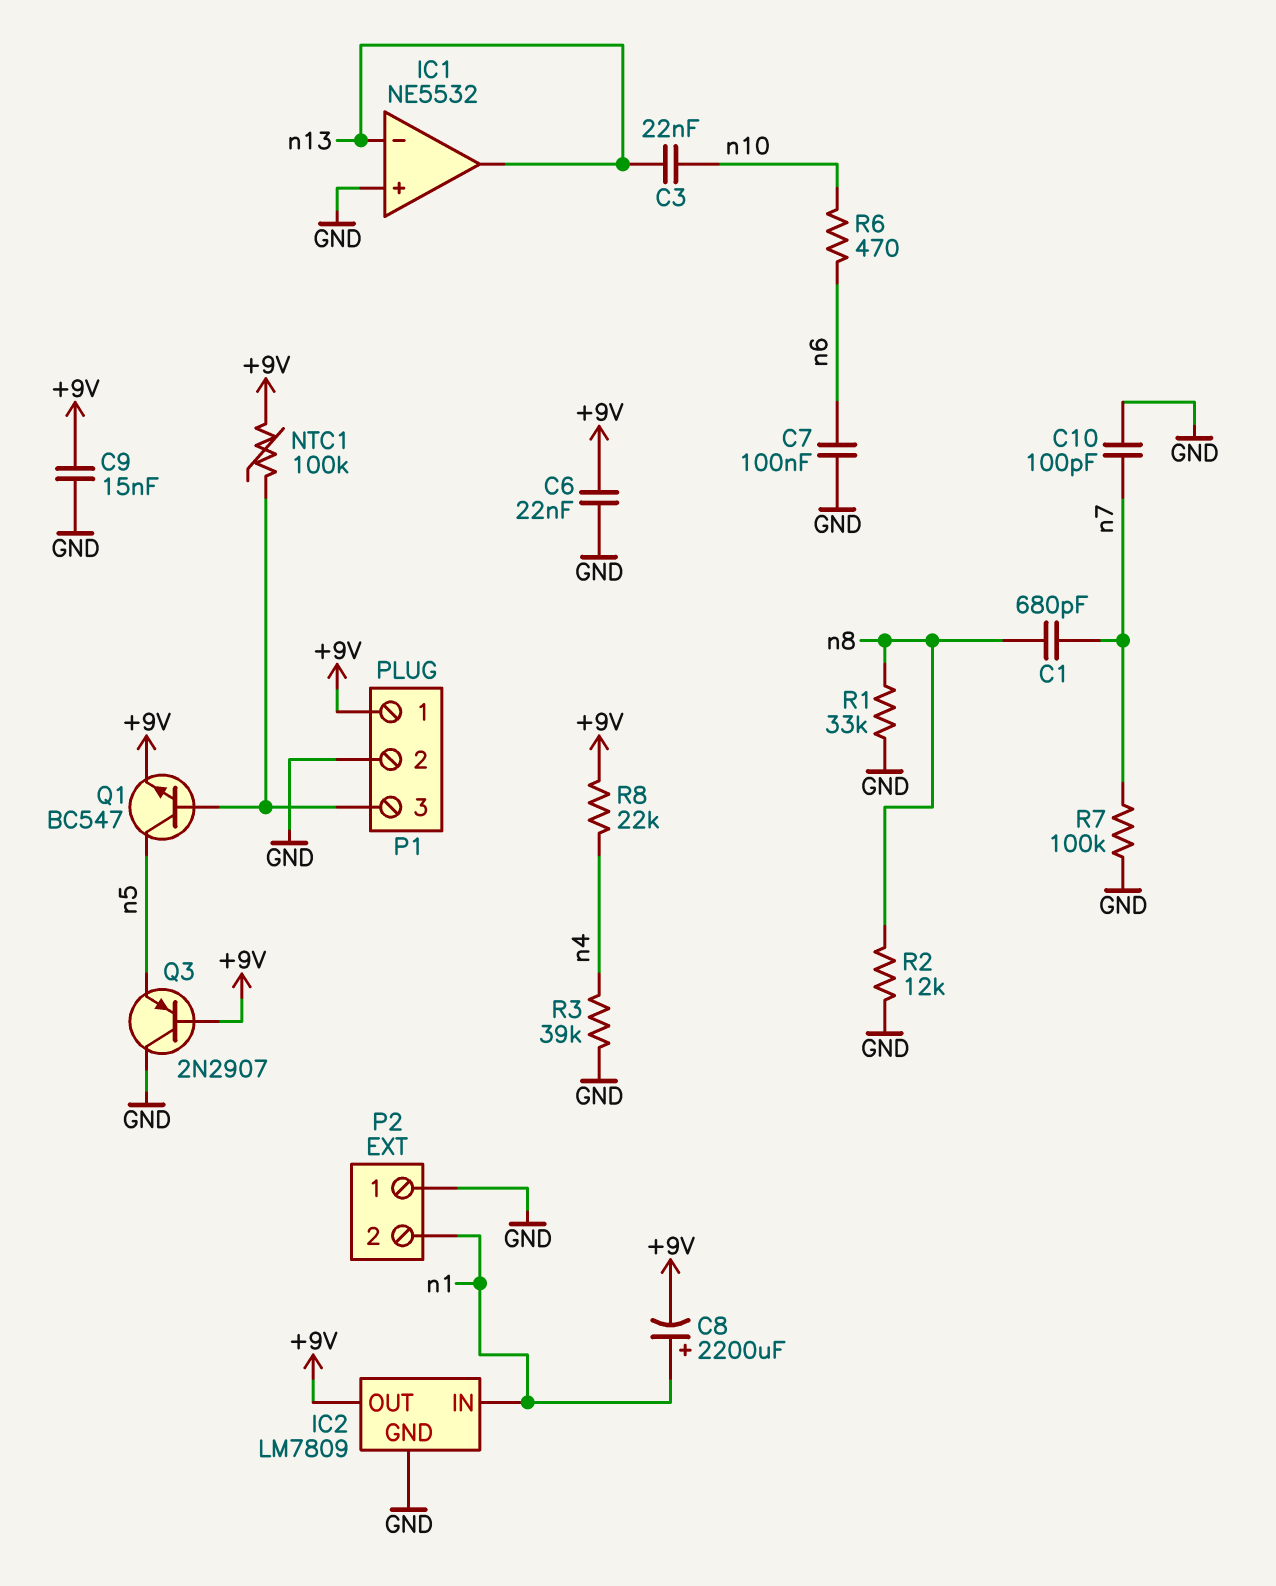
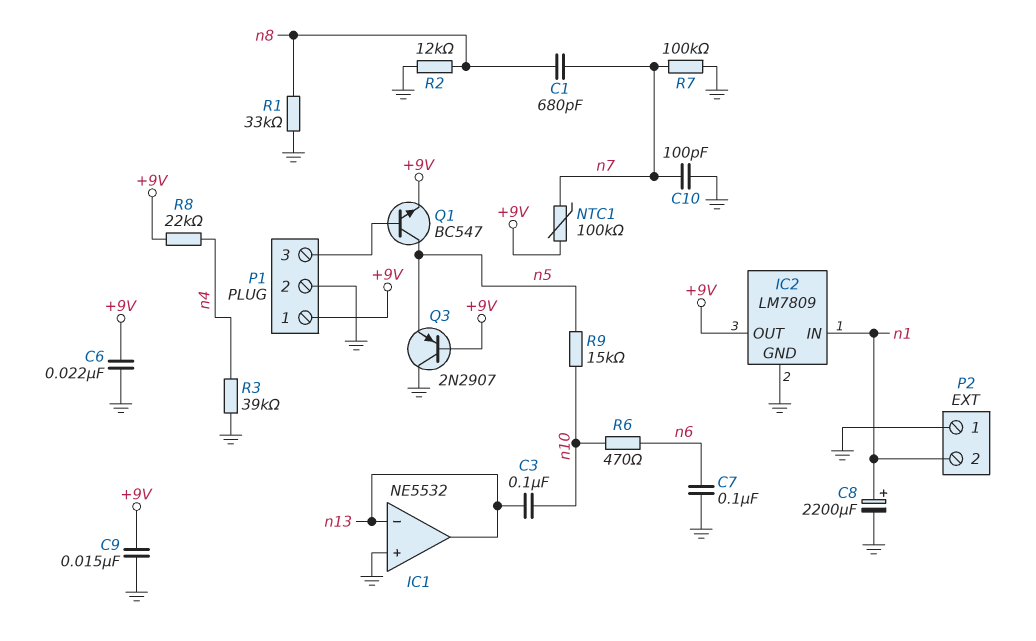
C3: 22nF (n10, n13) -> 100nF (n10, n13)
C8: 2200uF (plus n1, minus +9V) -> 2200uF (plus n1, minus GND)
NTC1: 100k (+9V, P1/3) -> 100k (+9V, n7)
R9: none -> 15k (n5, n10)

